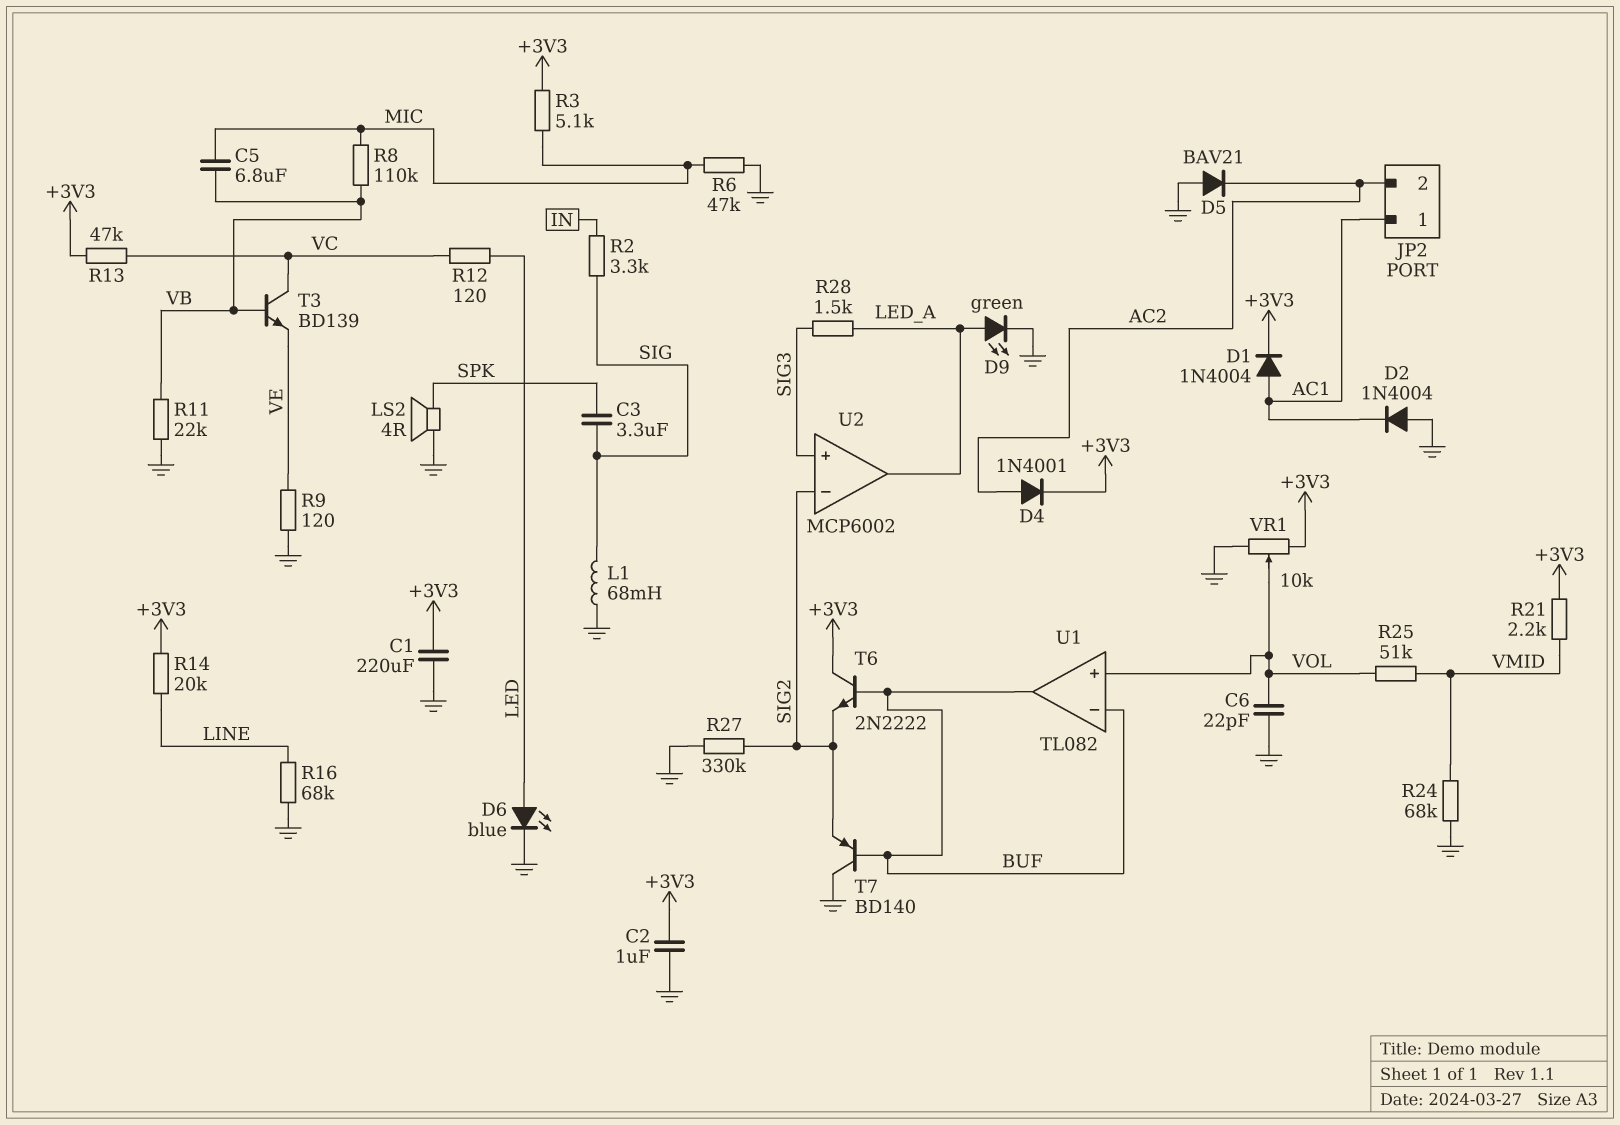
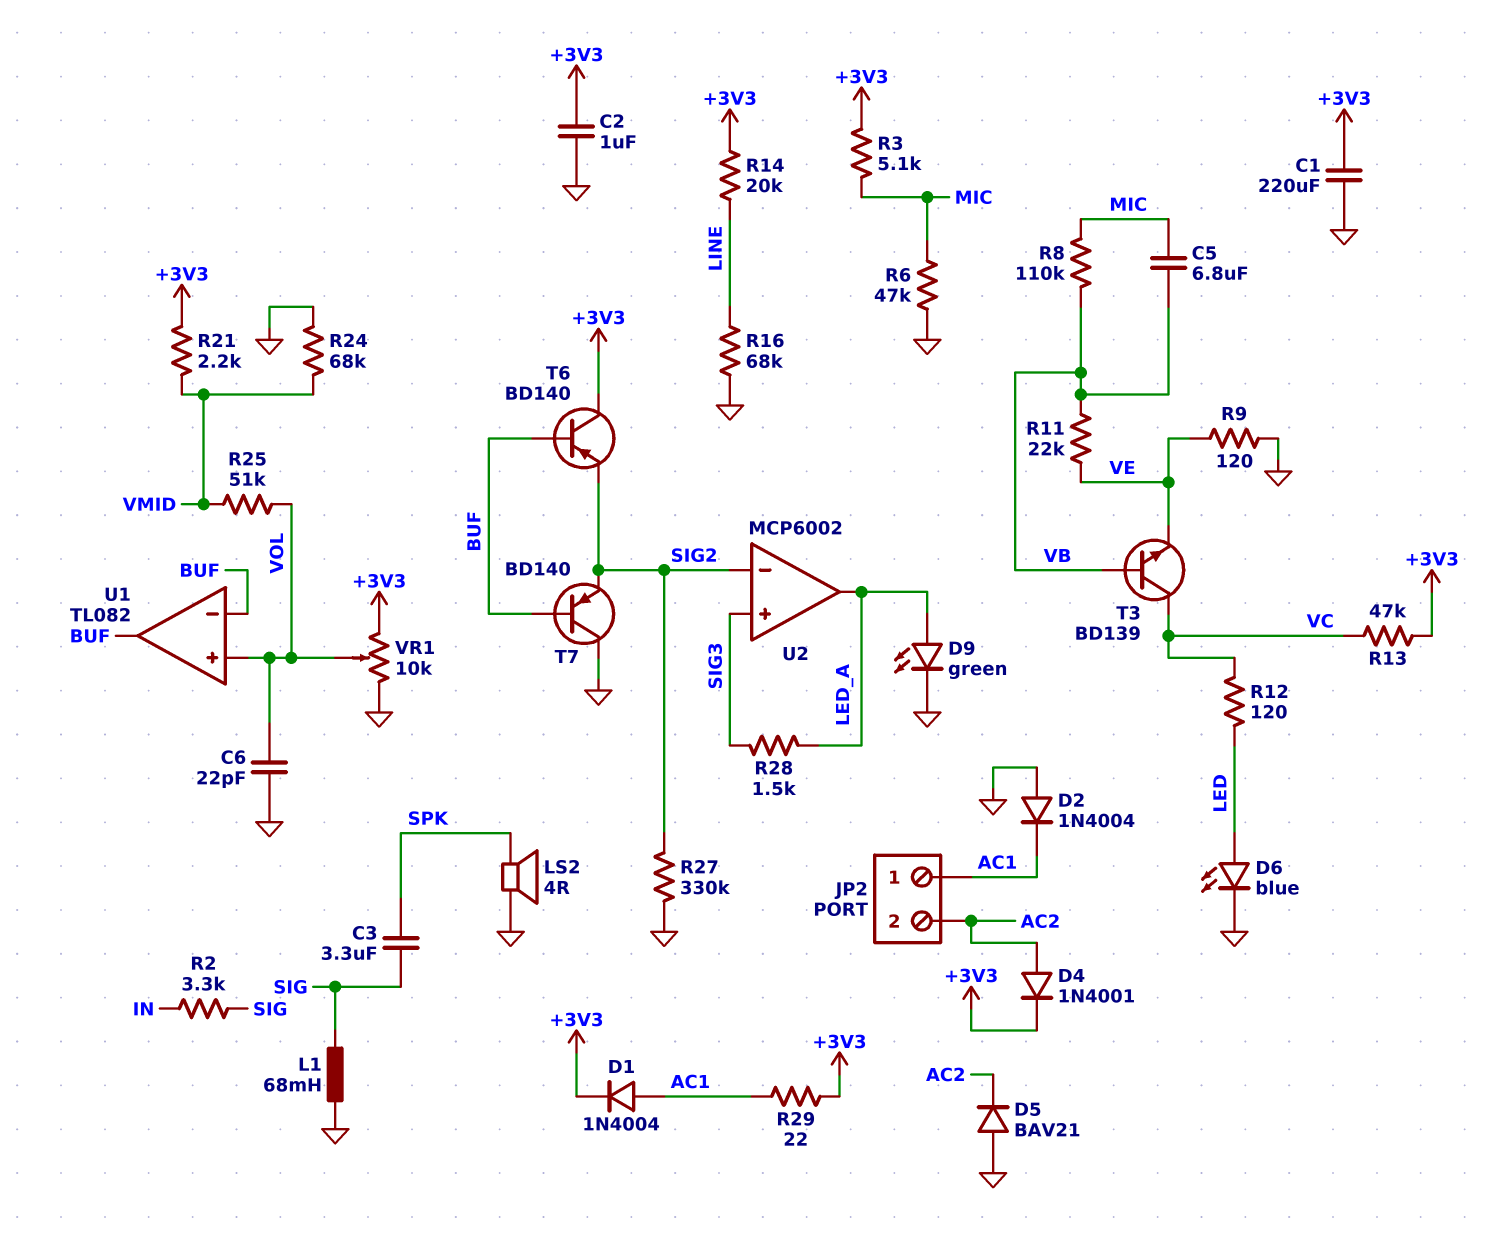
R11: 22k (GND, VB) -> 22k (VB, VE)
R29: none -> 22 (+3V3, AC1)
T6: NPN 2N2222 (B BUF, C +3V3, E SIG2) -> PNP BD140 (B BUF, C +3V3, E SIG2)

